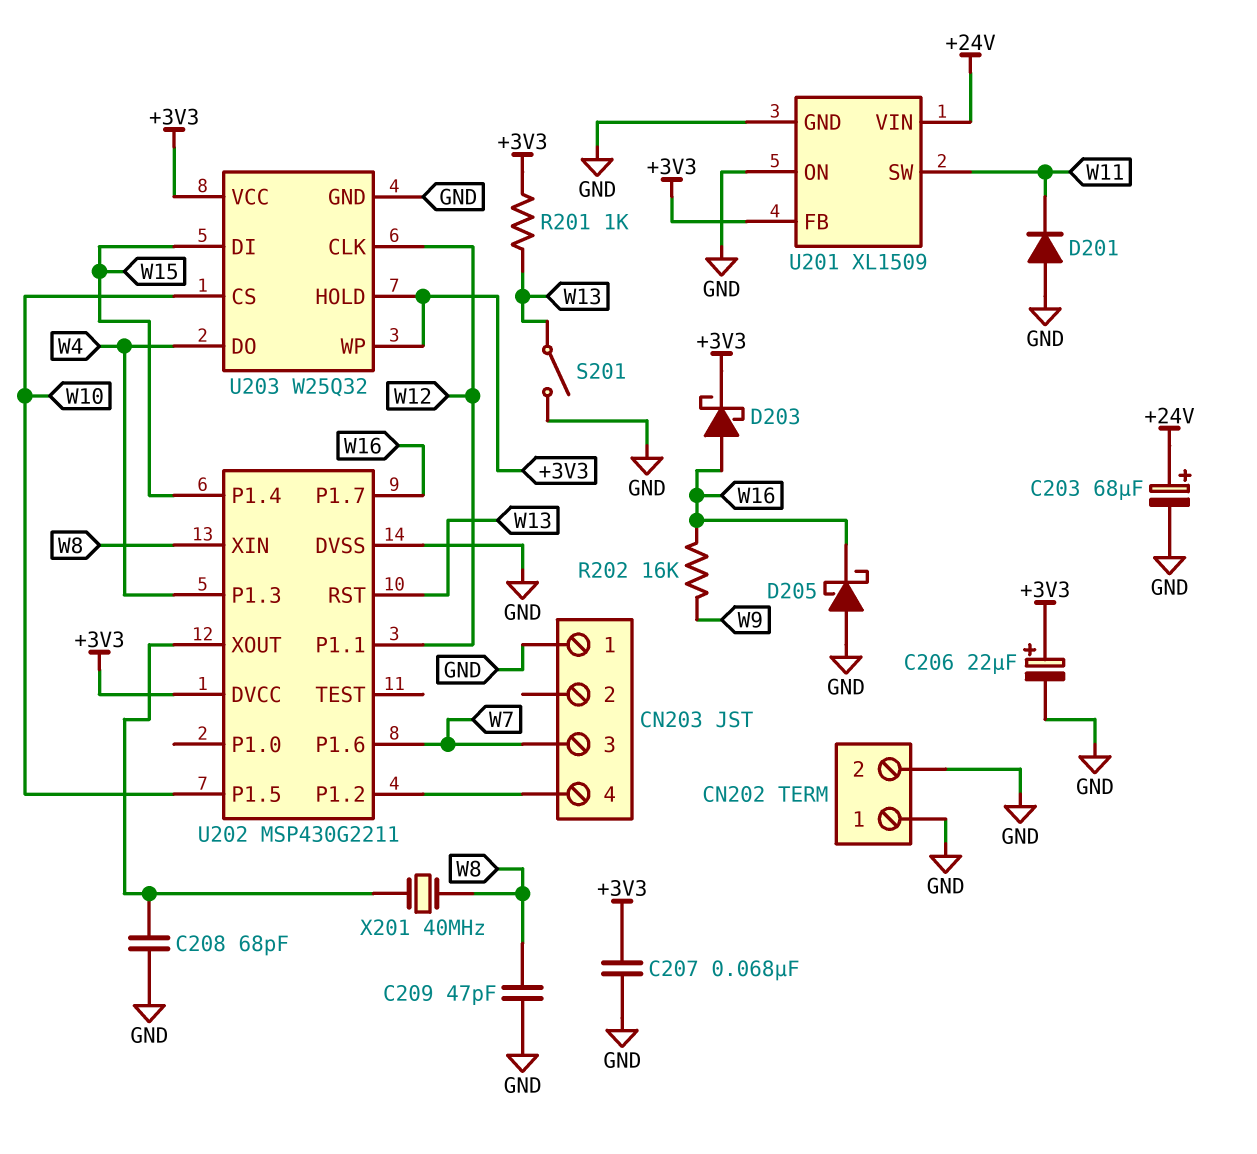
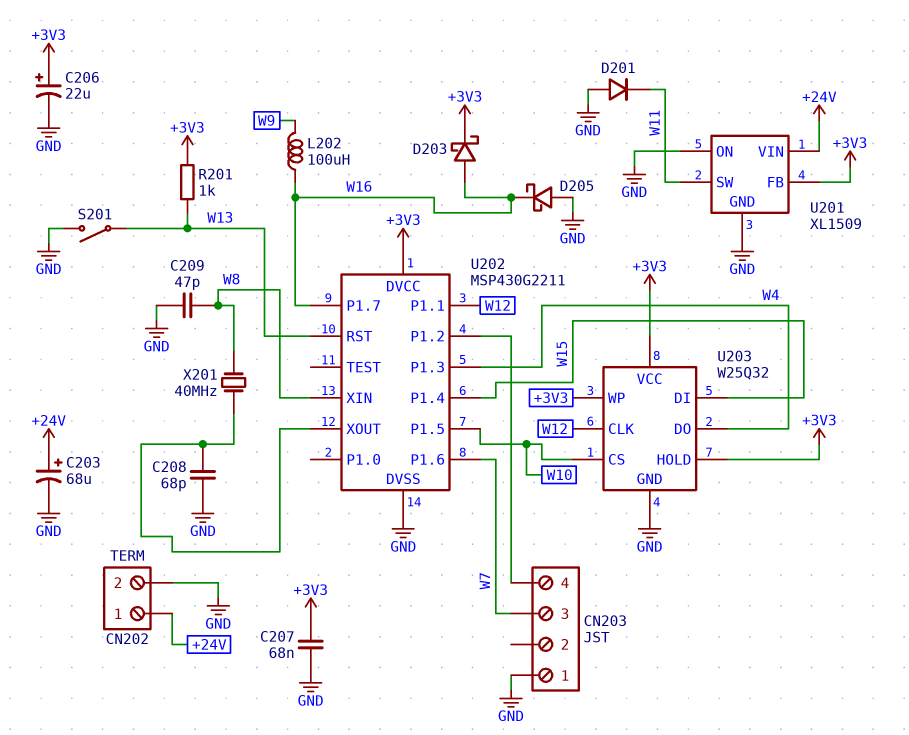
CN202 pin 1: GND -> +24V
L202: none -> 100uH (W9, W16)
R202: 16k (W9, W16) -> none

